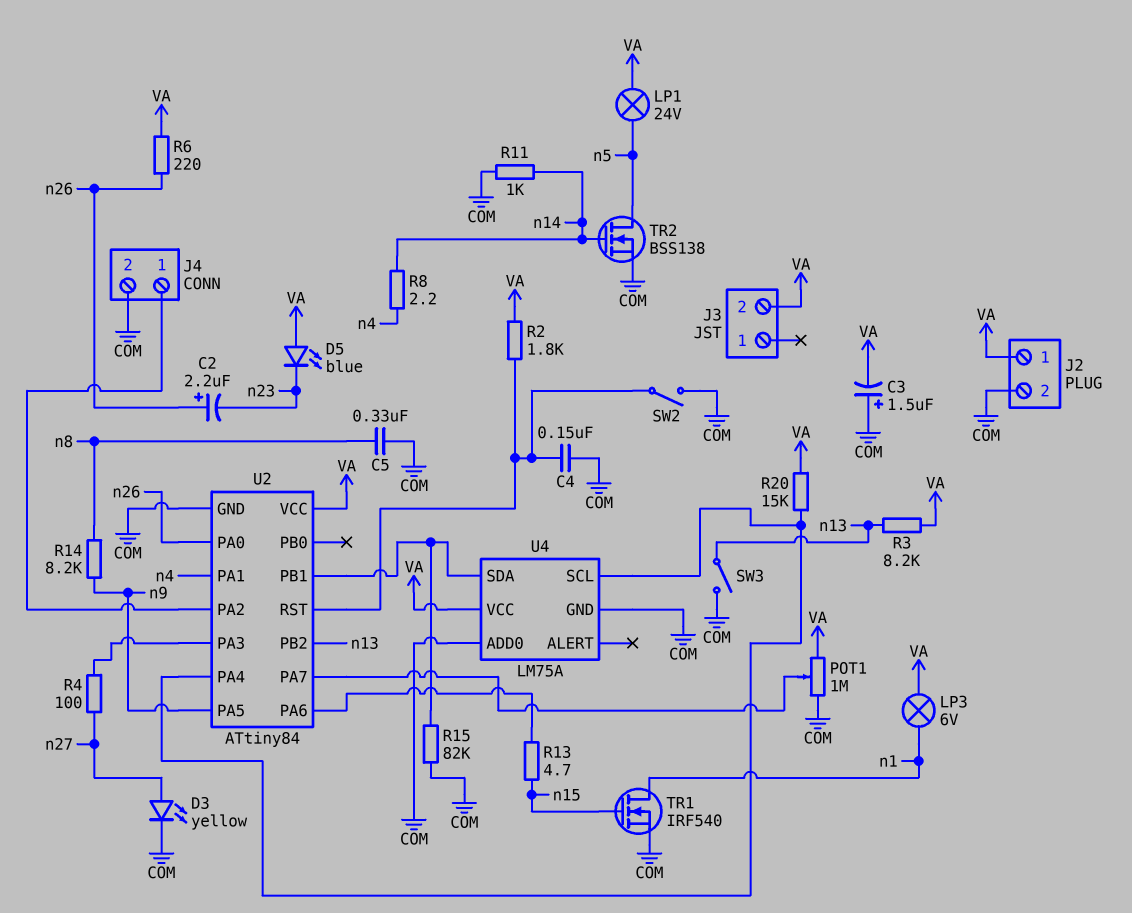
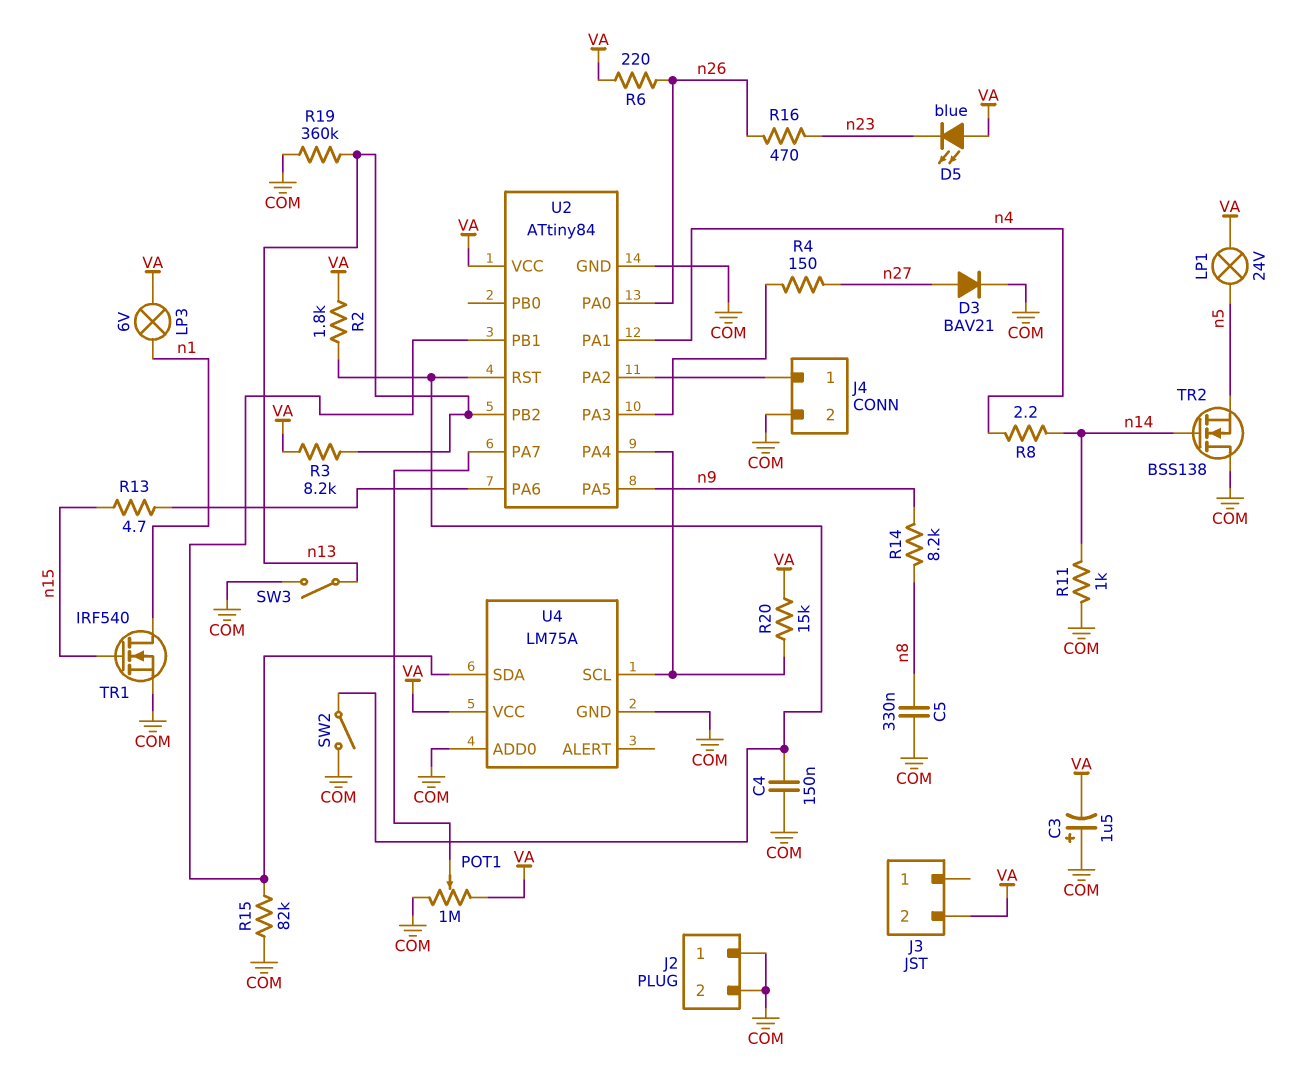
C2: 2.2uF (plus n26, minus n23) -> none
D3: LED yellow (A n27, K COM) -> diode BAV21 (A n27, K COM)
J2 pin 1: VA -> COM
R4: 100 (U2/PA3, n27) -> 150 (U2/PA3, n27)
R16: none -> 470 (n23, n26)
R19: none -> 360k (COM, n13)
TR2: NMOS BSS138 (G n14, D n5, S COM) -> NMOS BSS138 (G n14, D COM, S n5)

